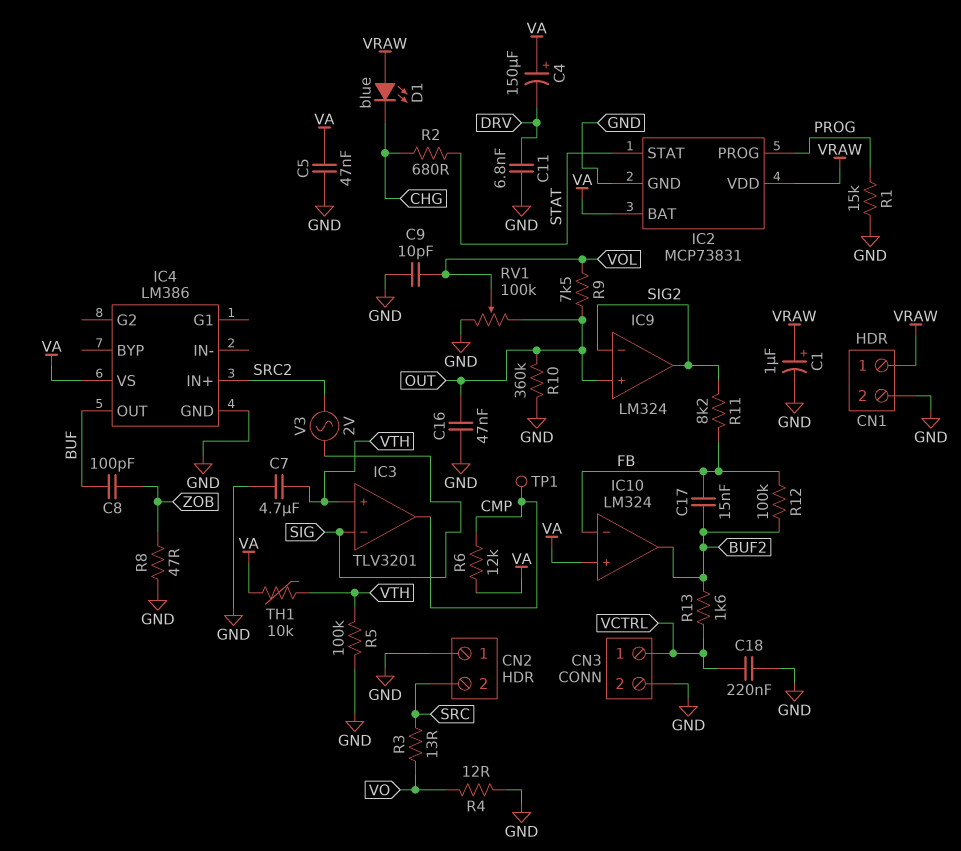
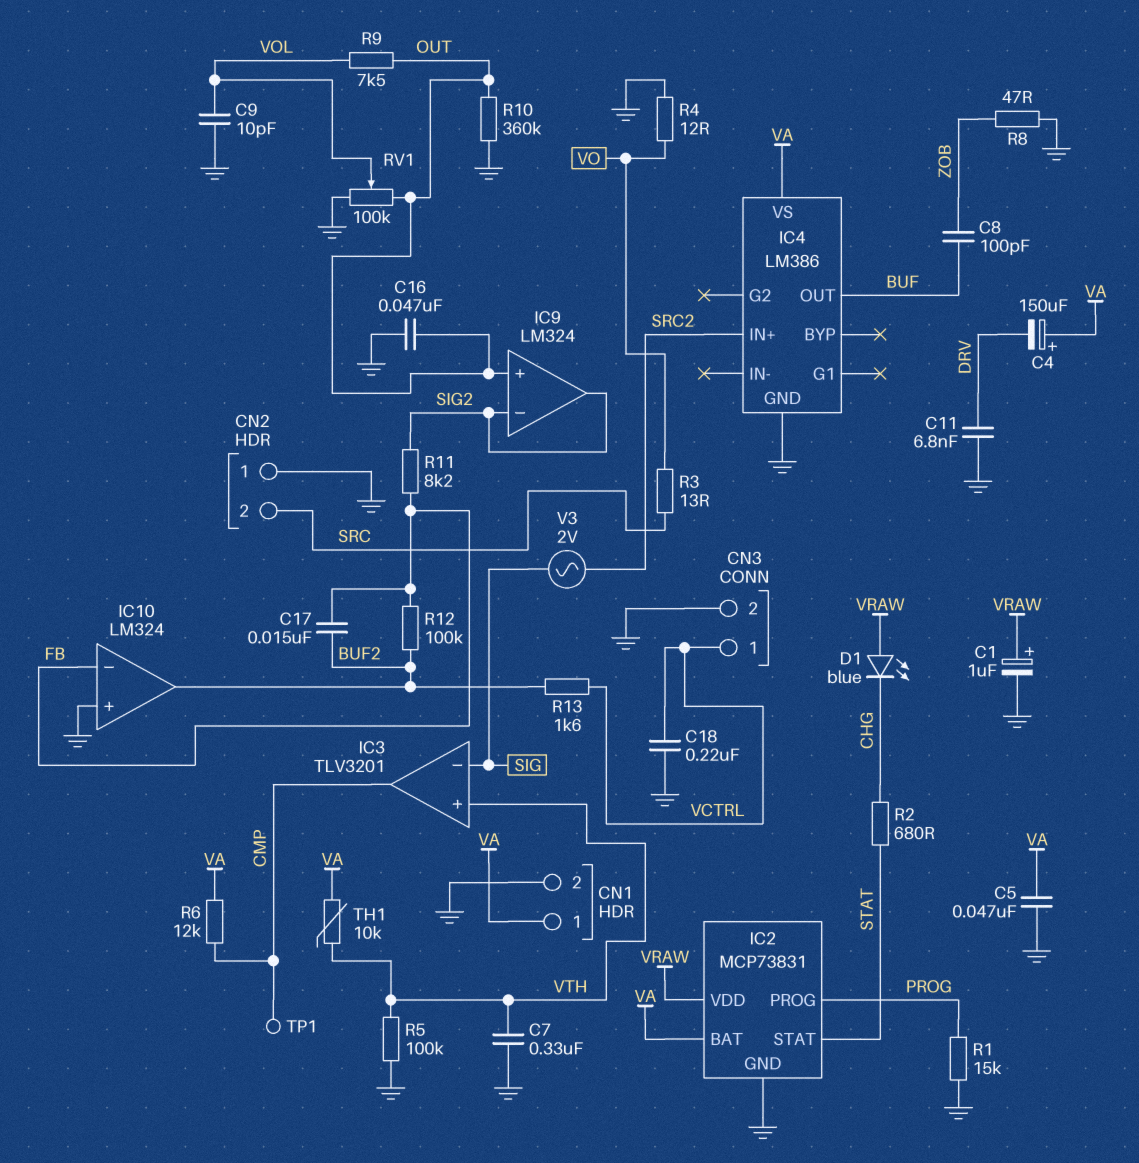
C7: 4.7uF (GND, VTH) -> 330nF (GND, VTH)
CN1 pin 1: VRAW -> VA
IC10 pin in+: VA -> GND

